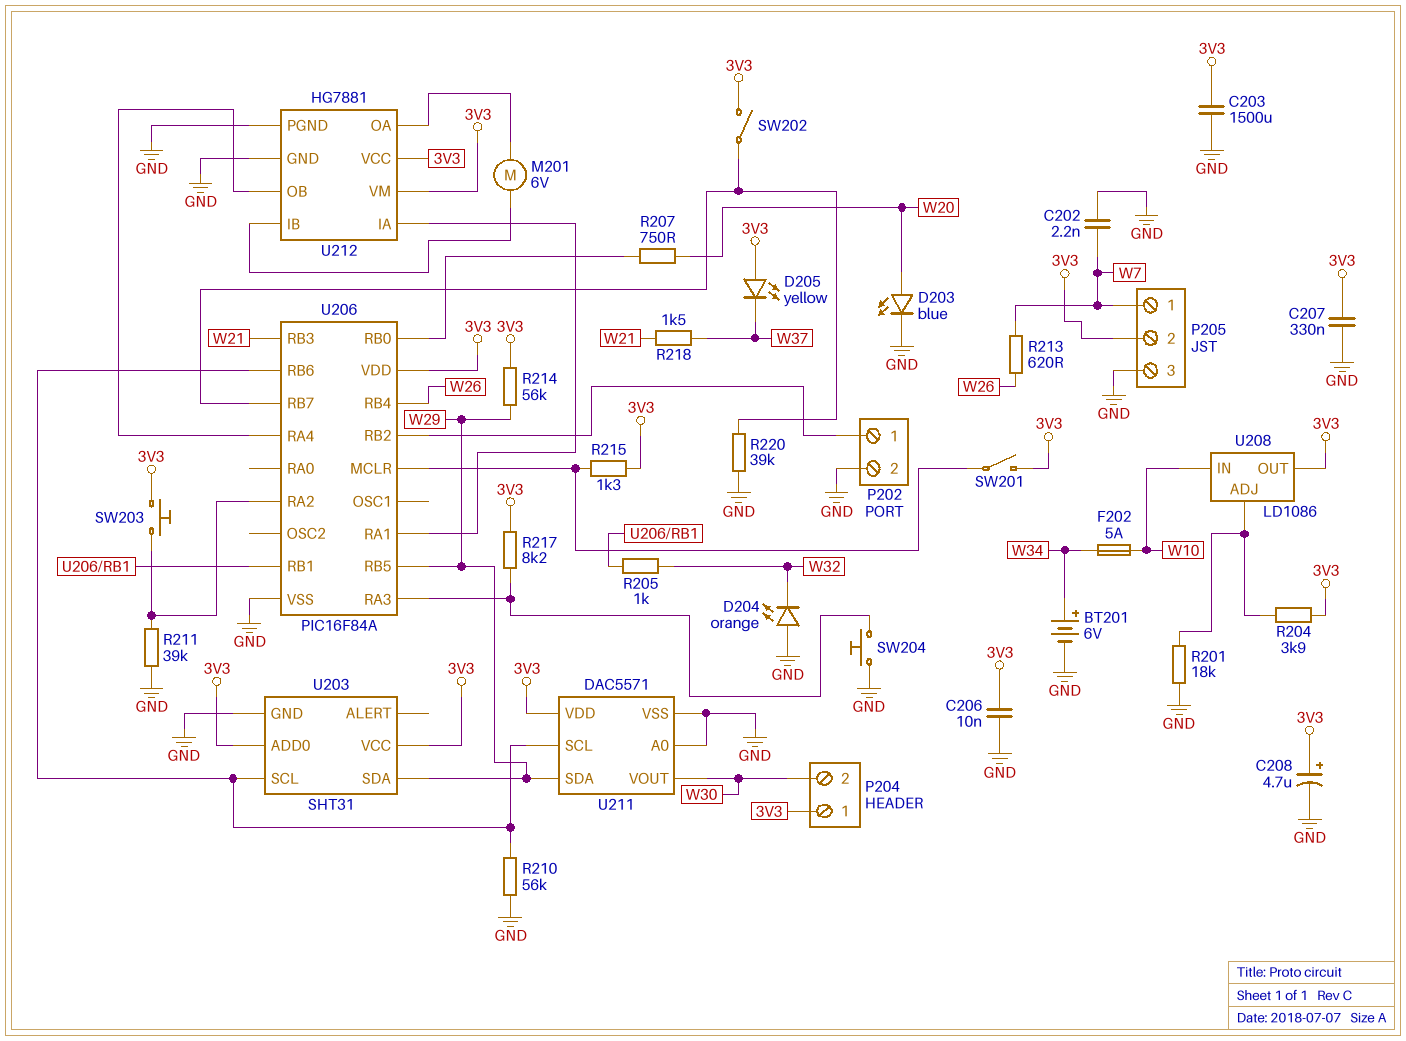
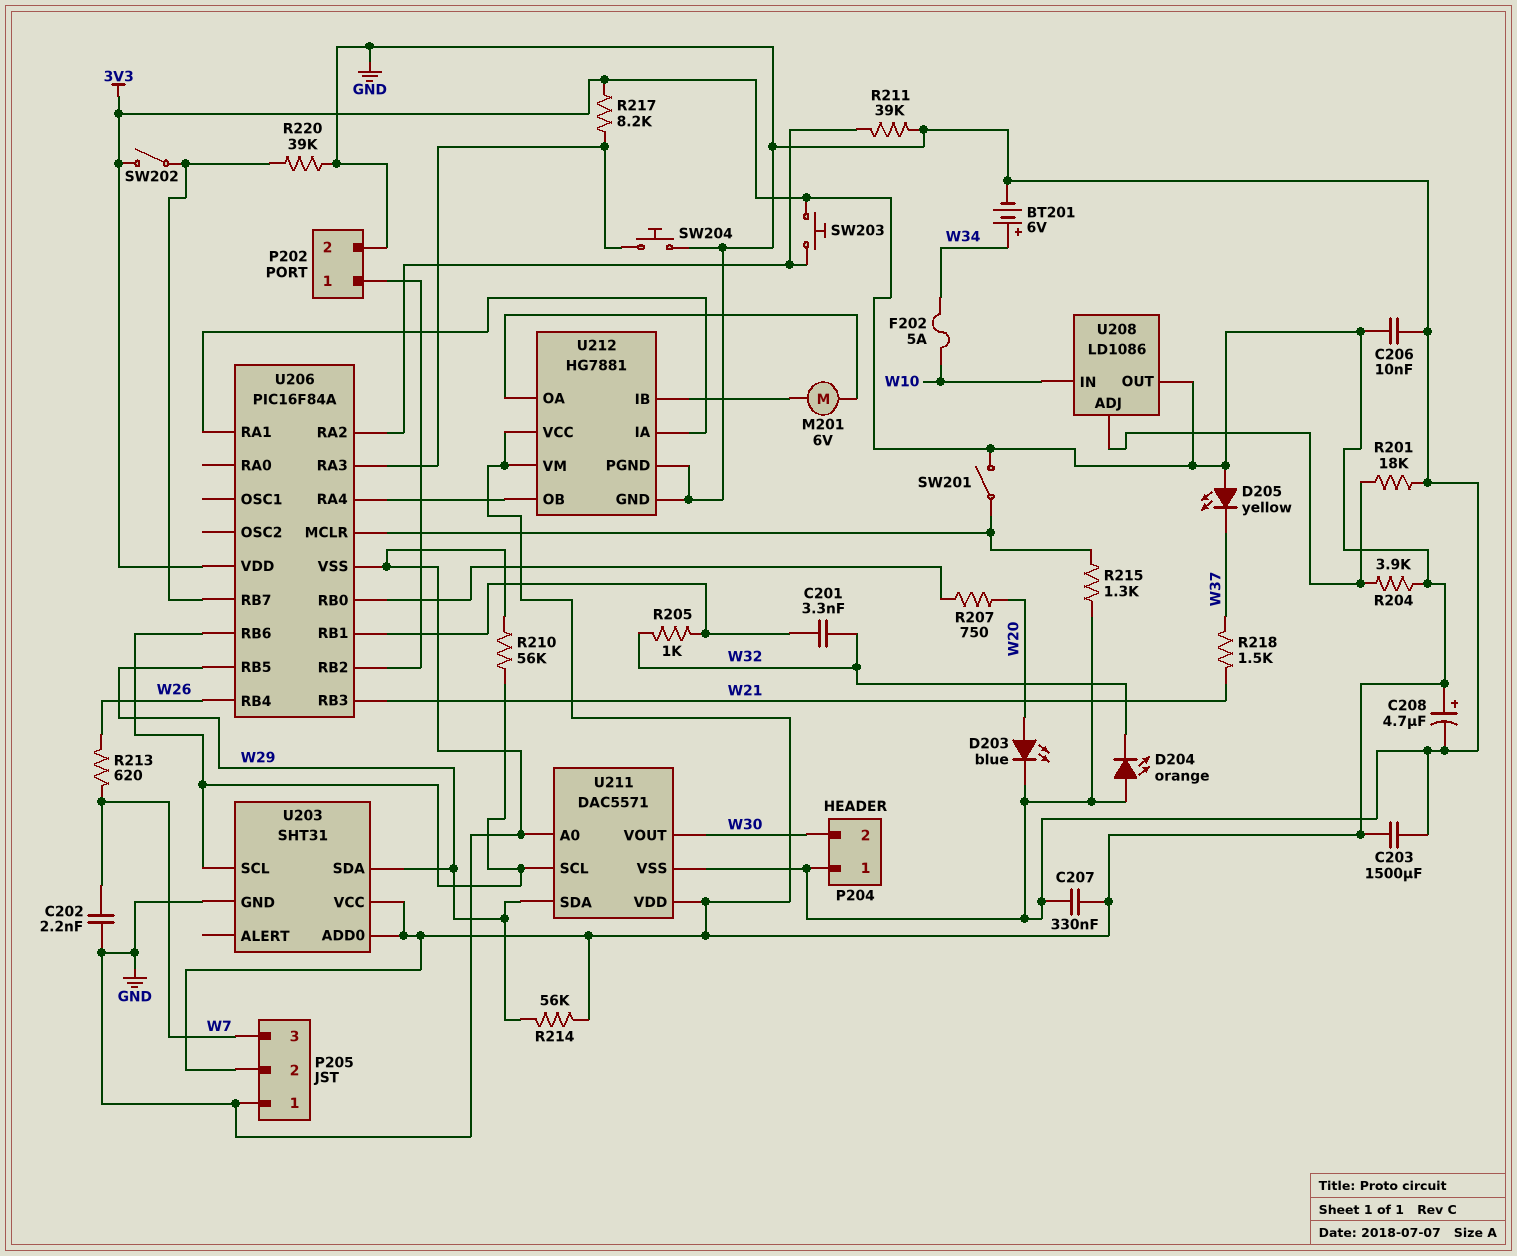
C201: none -> 3.3nF (U206/RB1, W32)
P204 pin 1: 3V3 -> GND
P205 pin 1: W7 -> GND
P205 pin 3: GND -> W7
R215: 1.3k (3V3, U206/MCLR) -> 1.3k (GND, U206/MCLR)

